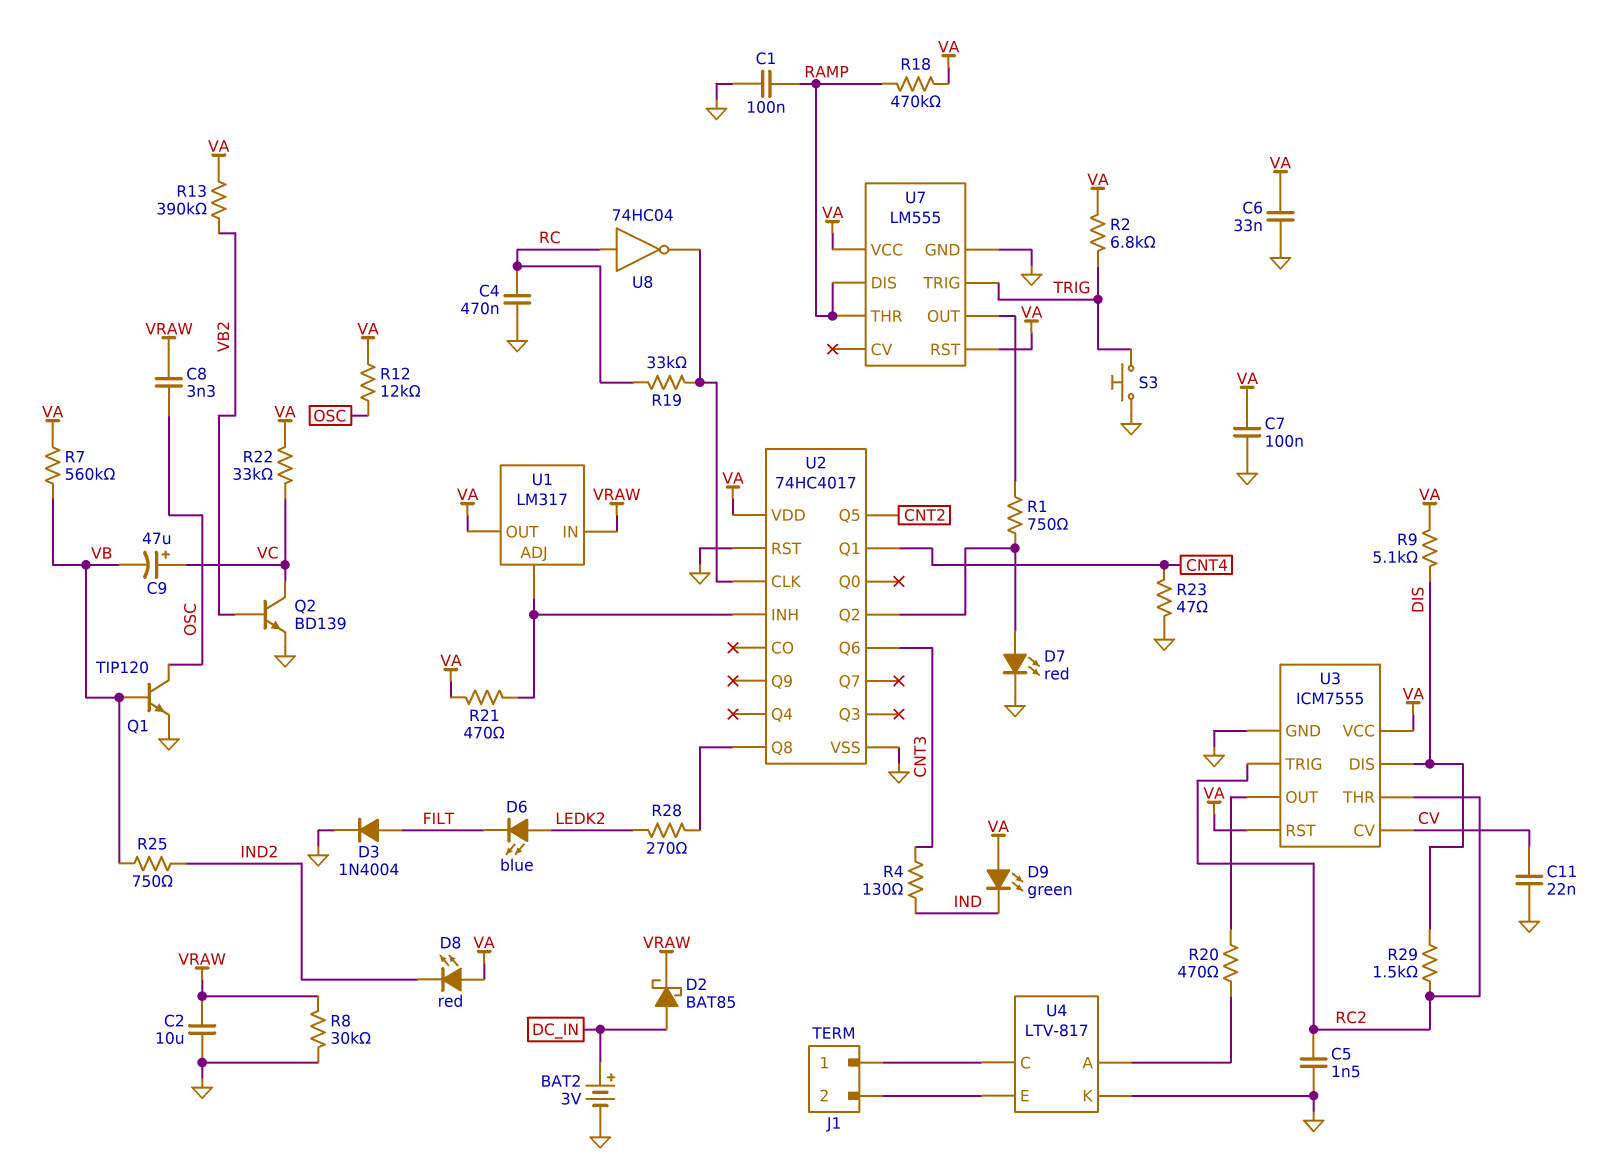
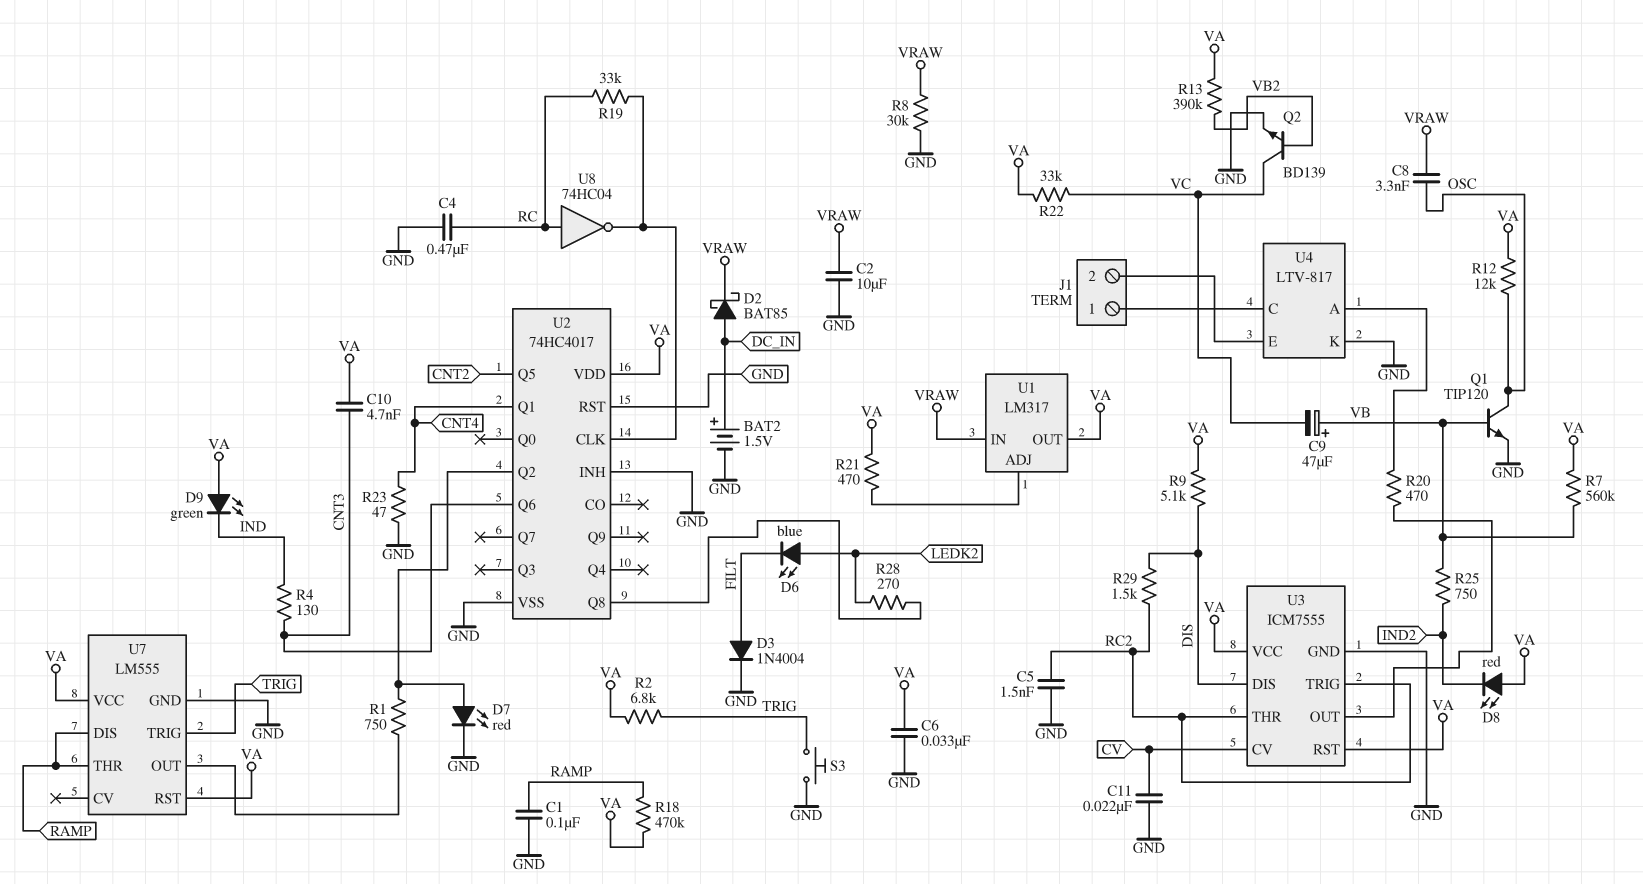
BAT2: 3V (plus DC_IN, minus GND) -> 1.5V (plus DC_IN, minus GND)
C7: 100nF (GND, VA) -> none
C9: 47uF (plus VC, minus VB) -> 47uF (plus VB, minus VC)
C10: none -> 4.7nF (CNT3, VA)
U2 pin INH: U1/ADJ -> GND

